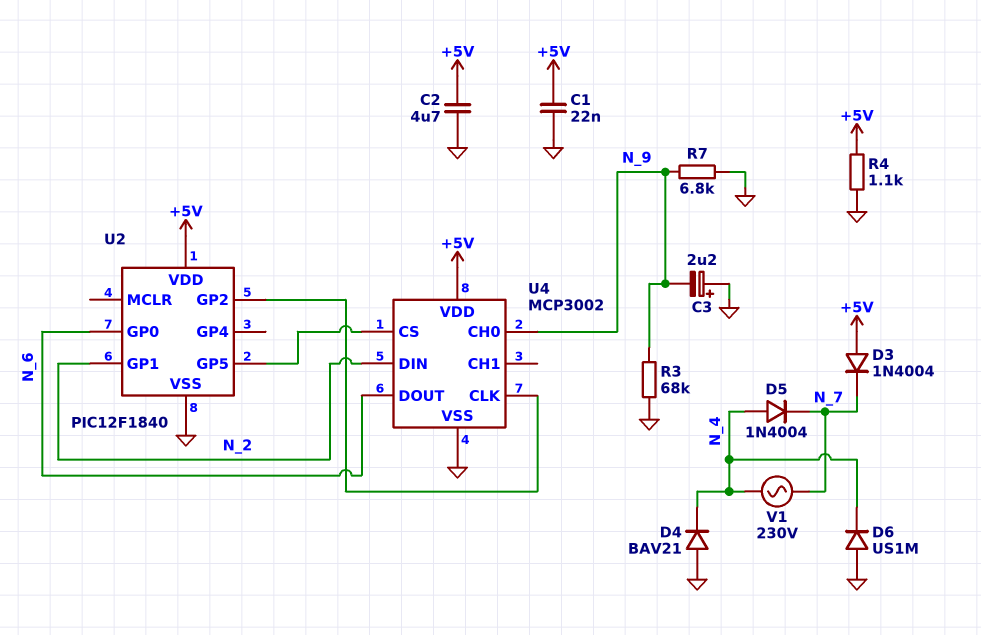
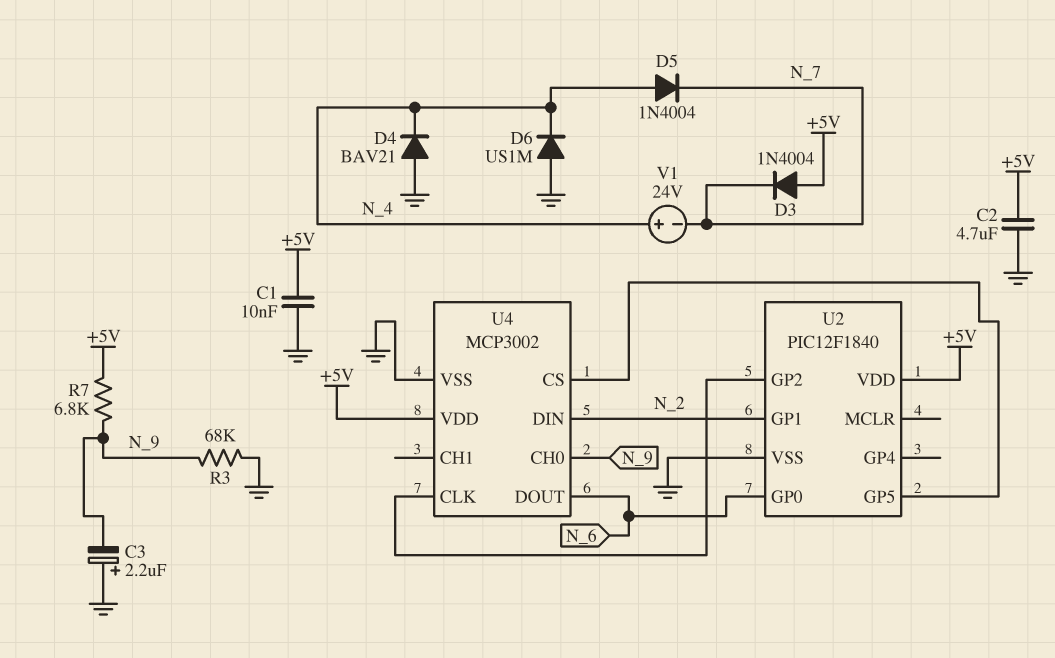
C1: 22nF (+5V, GND) -> 10nF (+5V, GND)
R4: 1.1k (+5V, GND) -> none
R7: 6.8k (GND, N_9) -> 6.8k (+5V, N_9)
V1: AC 230V (N_4, N_7) -> 24V (plus N_4, minus N_7)

